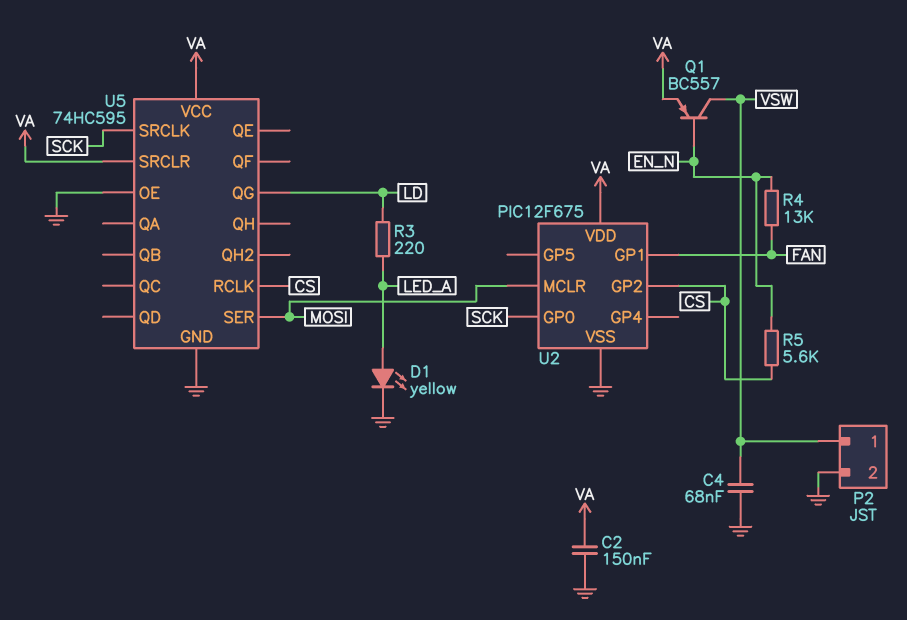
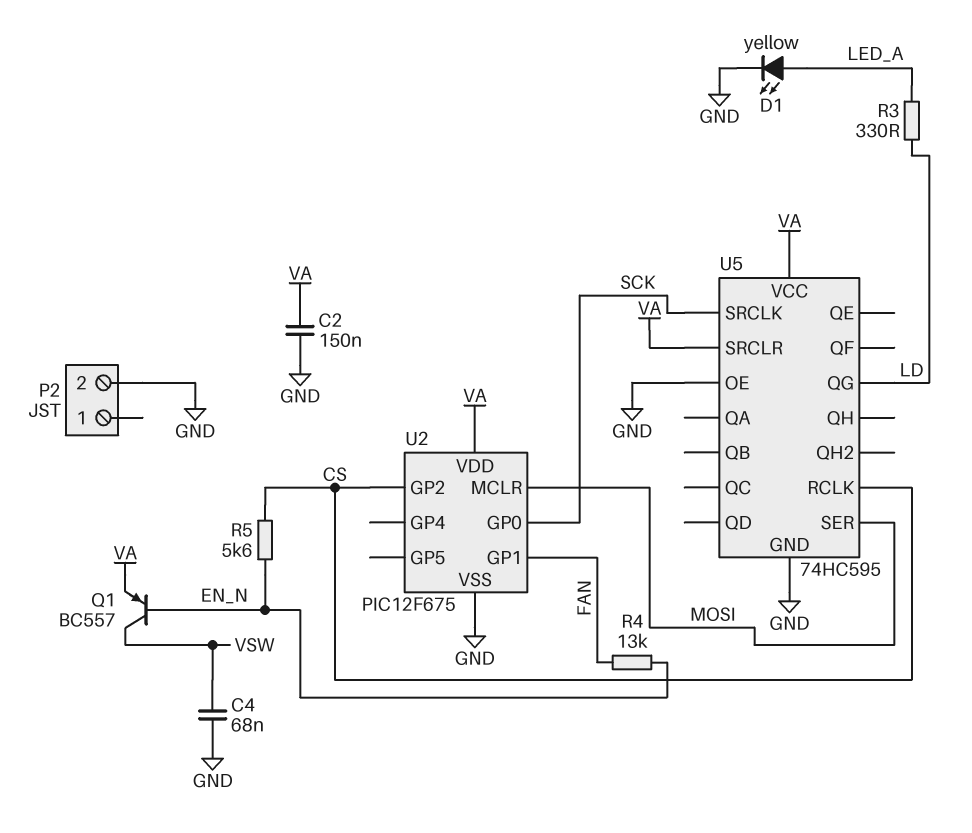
P2 pin 1: VSW -> none
R3: 220 (LD, LED_A) -> 330 (LD, LED_A)

